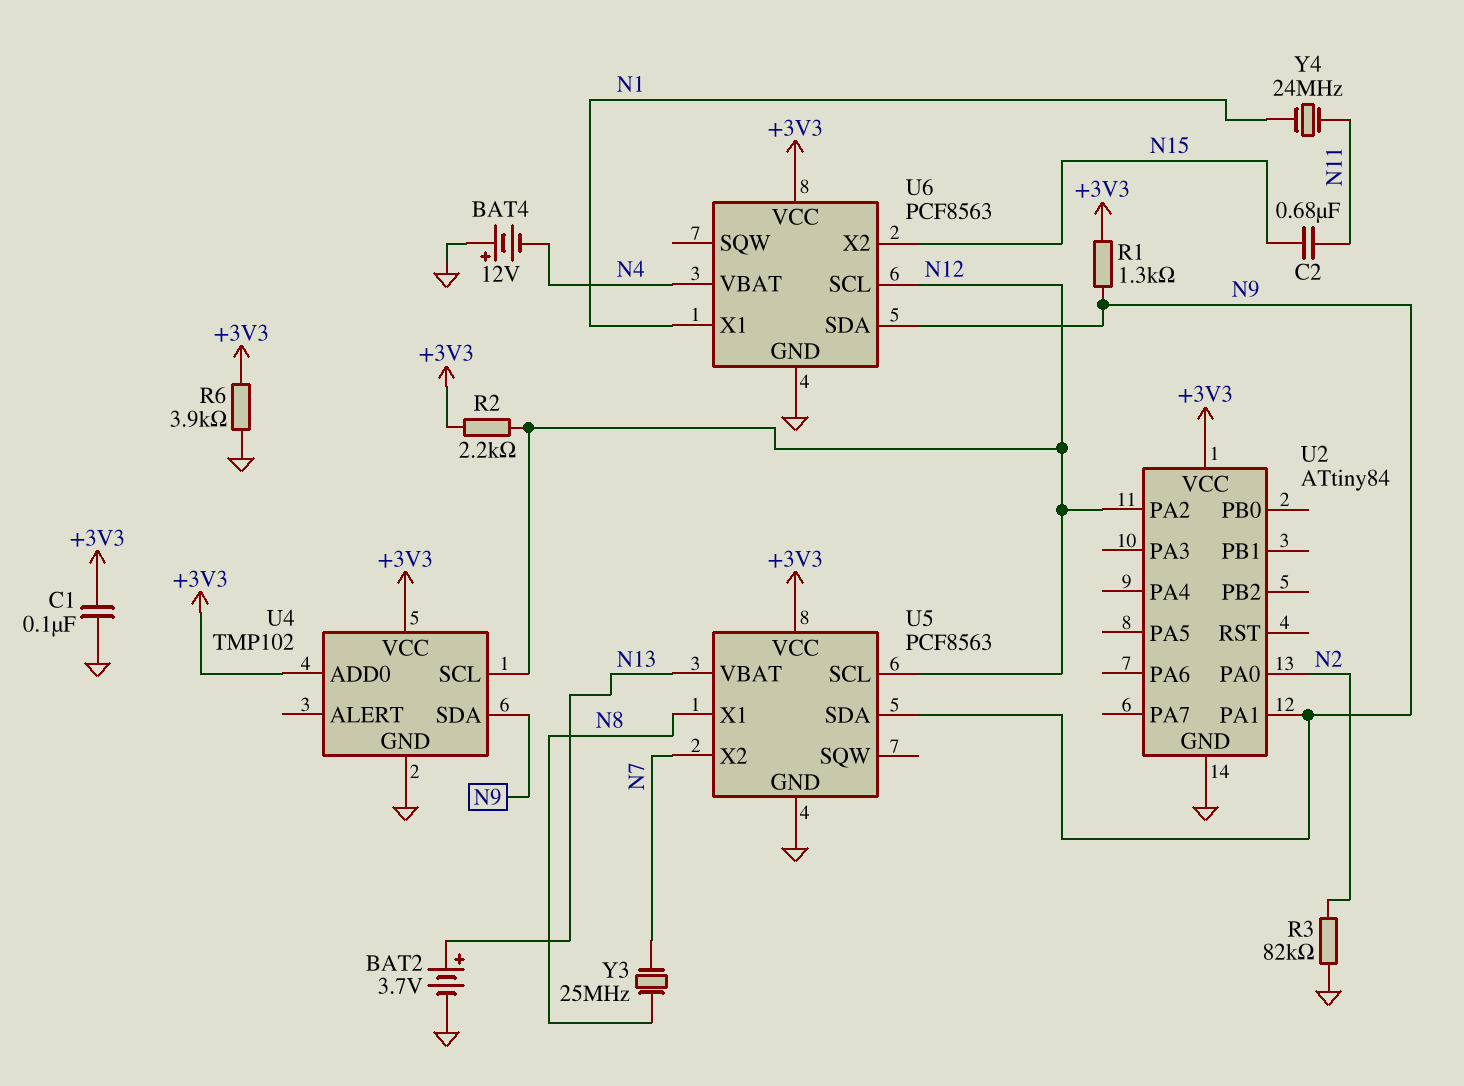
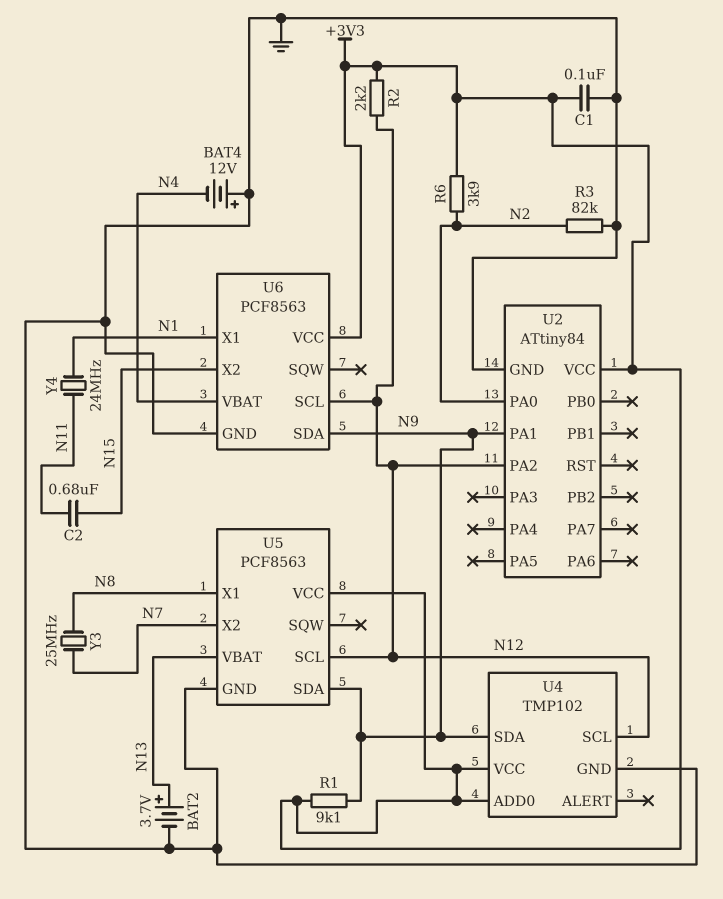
R1: 1.3k (+3V3, N9) -> 9.1k (+3V3, N9)
R6: 3.9k (+3V3, GND) -> 3.9k (+3V3, N2)

